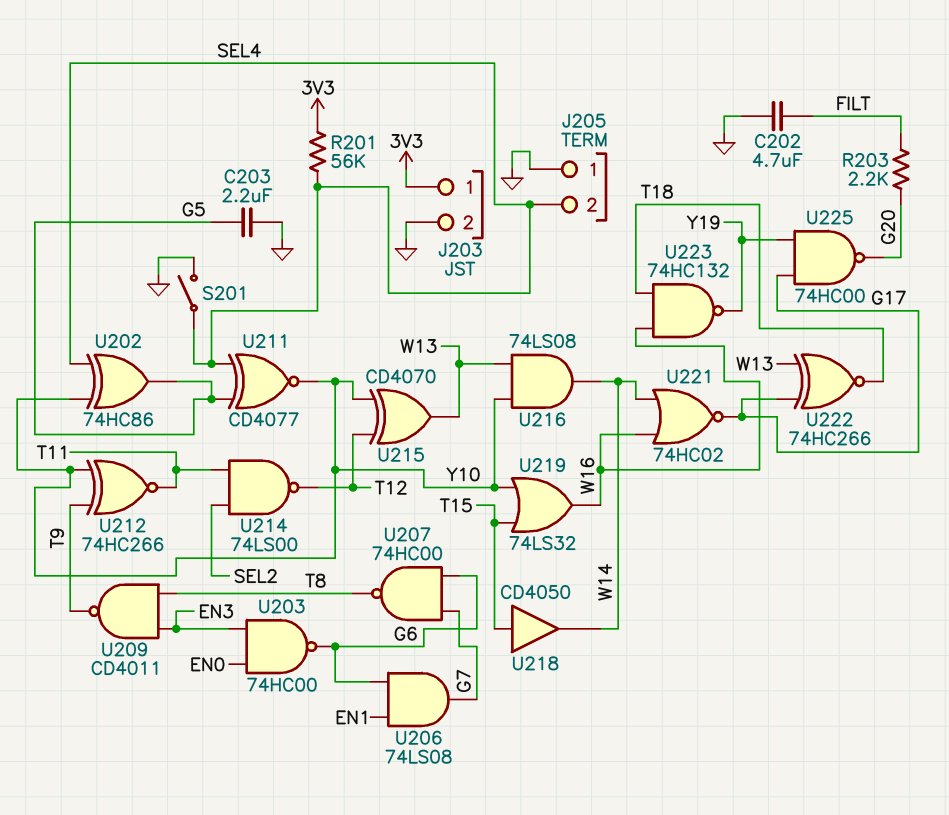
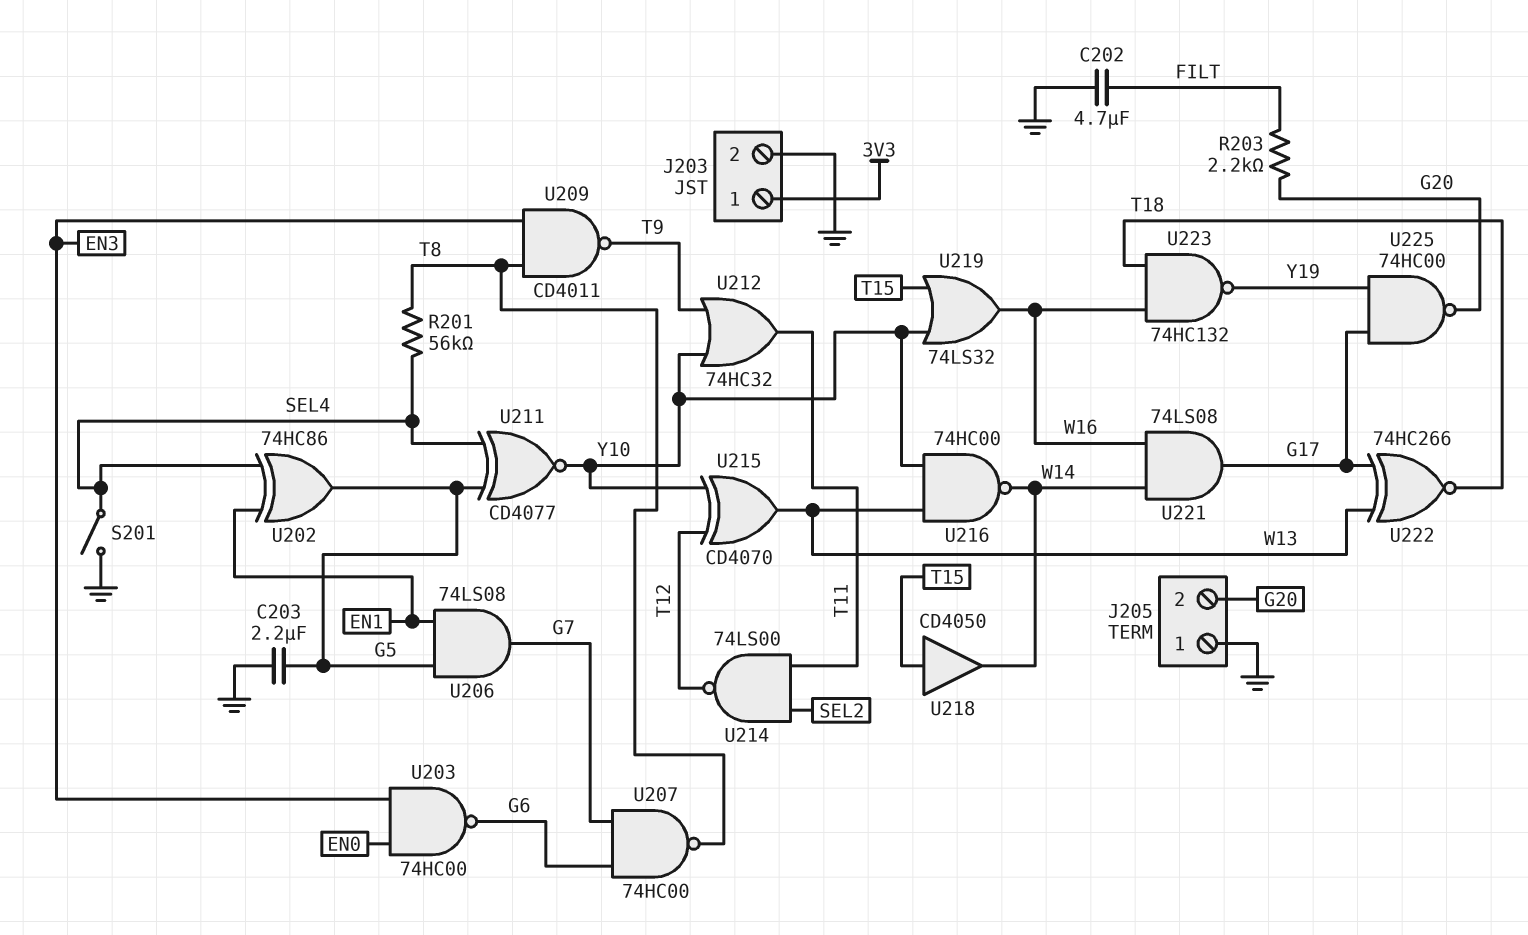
J205 pin 2: SEL4 -> G20
R201: 56k (3V3, SEL4) -> 56k (SEL4, T8)
U202: XOR 74HC86 (in SEL4, in Y10, out G5) -> XOR 74HC86 (in EN1, in SEL4, out G5)
U206: AND 74LS08 (in EN1, in G6, out G7) -> AND 74LS08 (in EN1, in G5, out G7)
U212: XNOR 74HC266 (in T9, in Y10, out T11) -> OR 74HC32 (in T9, in Y10, out T11)
U216: AND 74LS08 (in W13, in Y10, out W14) -> NAND 74HC00 (in W13, in Y10, out W14)
U221: NOR 74HC02 (in W14, in W16, out G17) -> AND 74LS08 (in W14, in W16, out G17)

